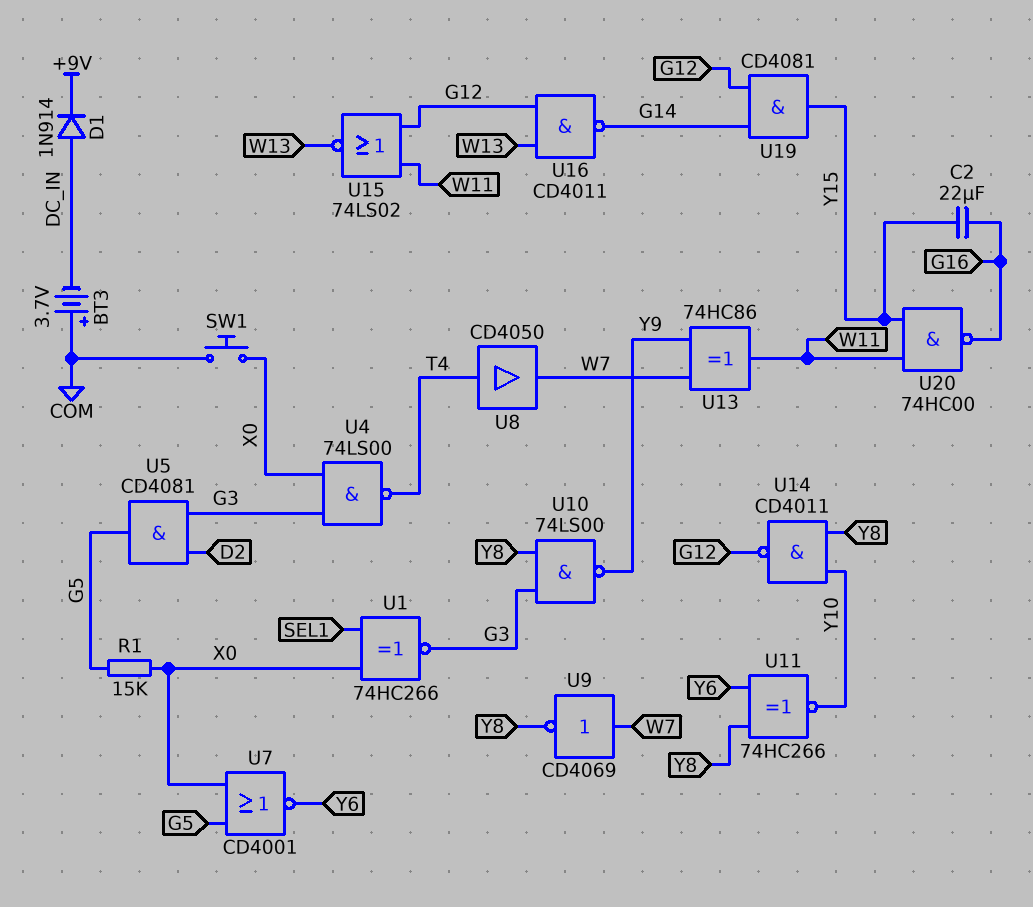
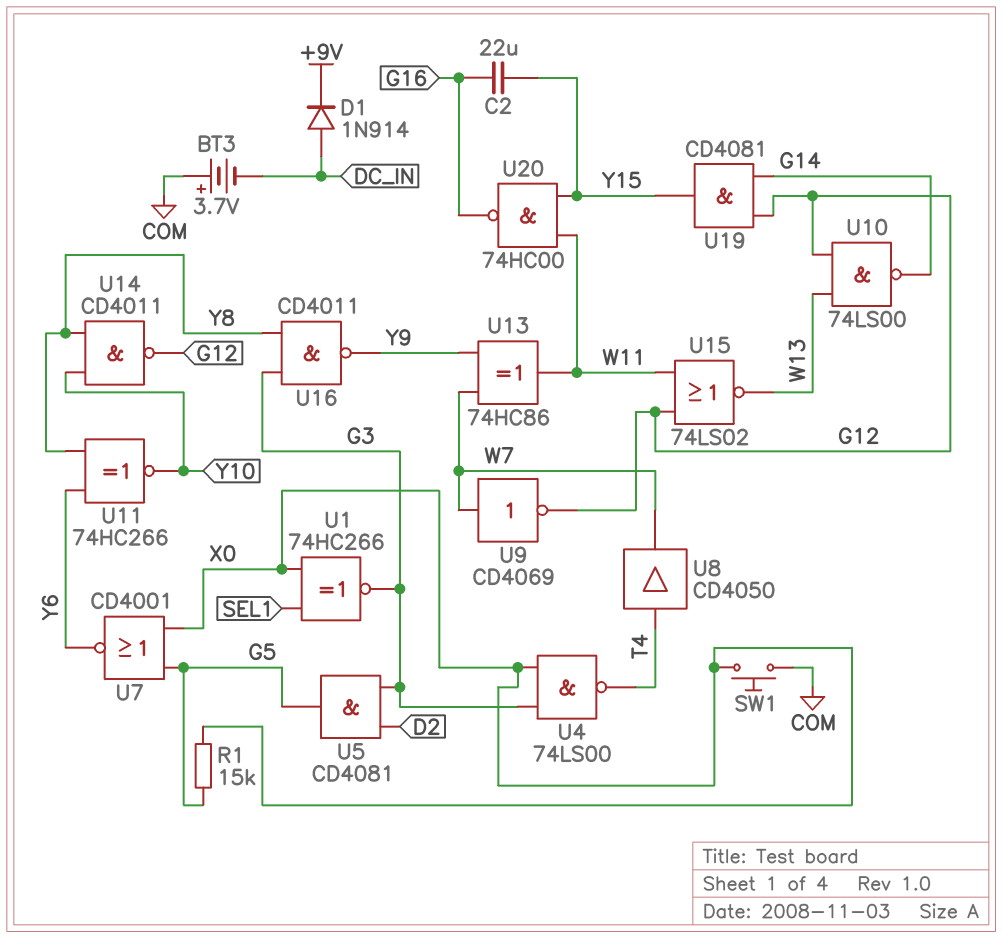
U9: NOT CD4069 (in W7, out Y8) -> NOT CD4069 (in W7, out G12)
U10: NAND 74LS00 (in G3, in Y8, out Y9) -> NAND 74LS00 (in G12, in W13, out G14)
U16: NAND CD4011 (in G12, in W13, out G14) -> NAND CD4011 (in G3, in Y8, out Y9)

